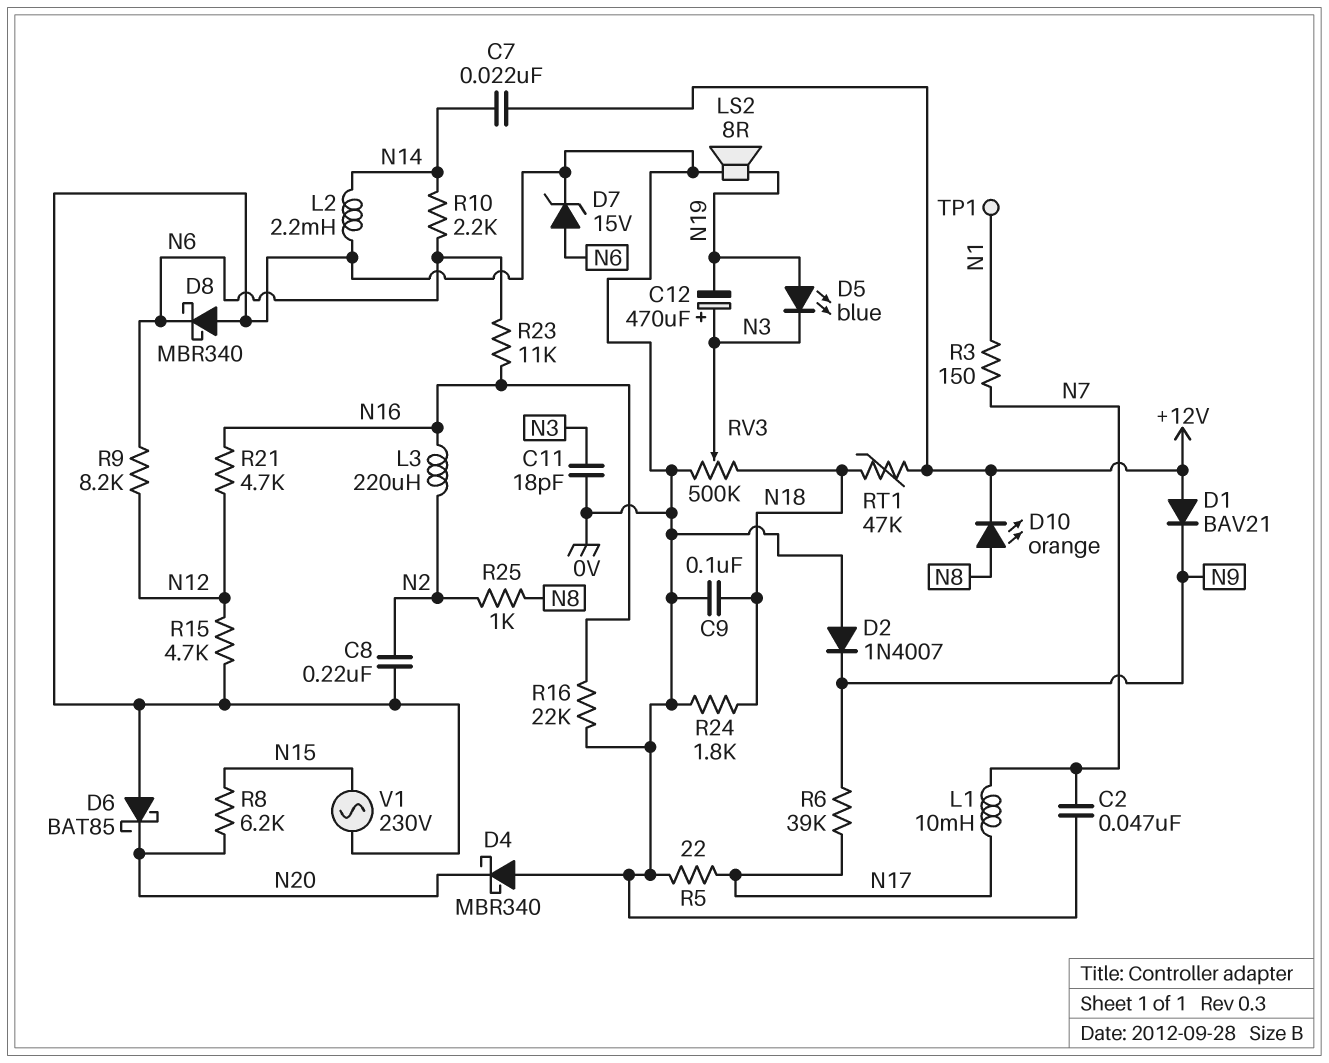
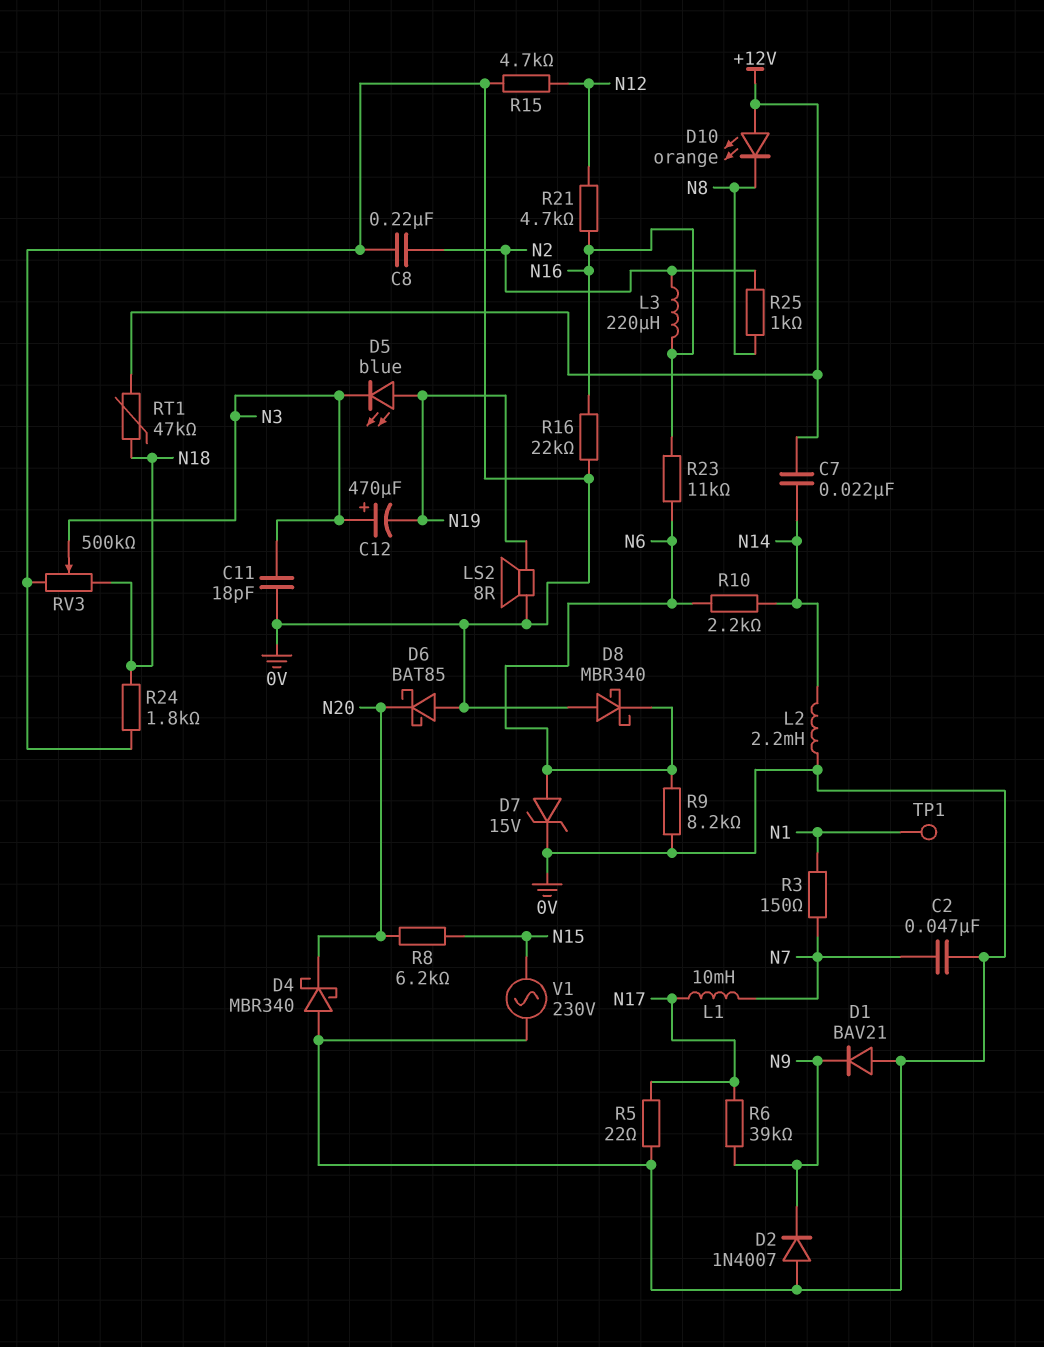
C9: 100nF (0V, N18) -> none
D1: diode BAV21 (A +12V, K N9) -> diode BAV21 (A 0V, K N9)
D10: LED orange (A N8, K +12V) -> LED orange (A +12V, K N8)
R9: 8.2k (N6, N12) -> 8.2k (0V, N6)

